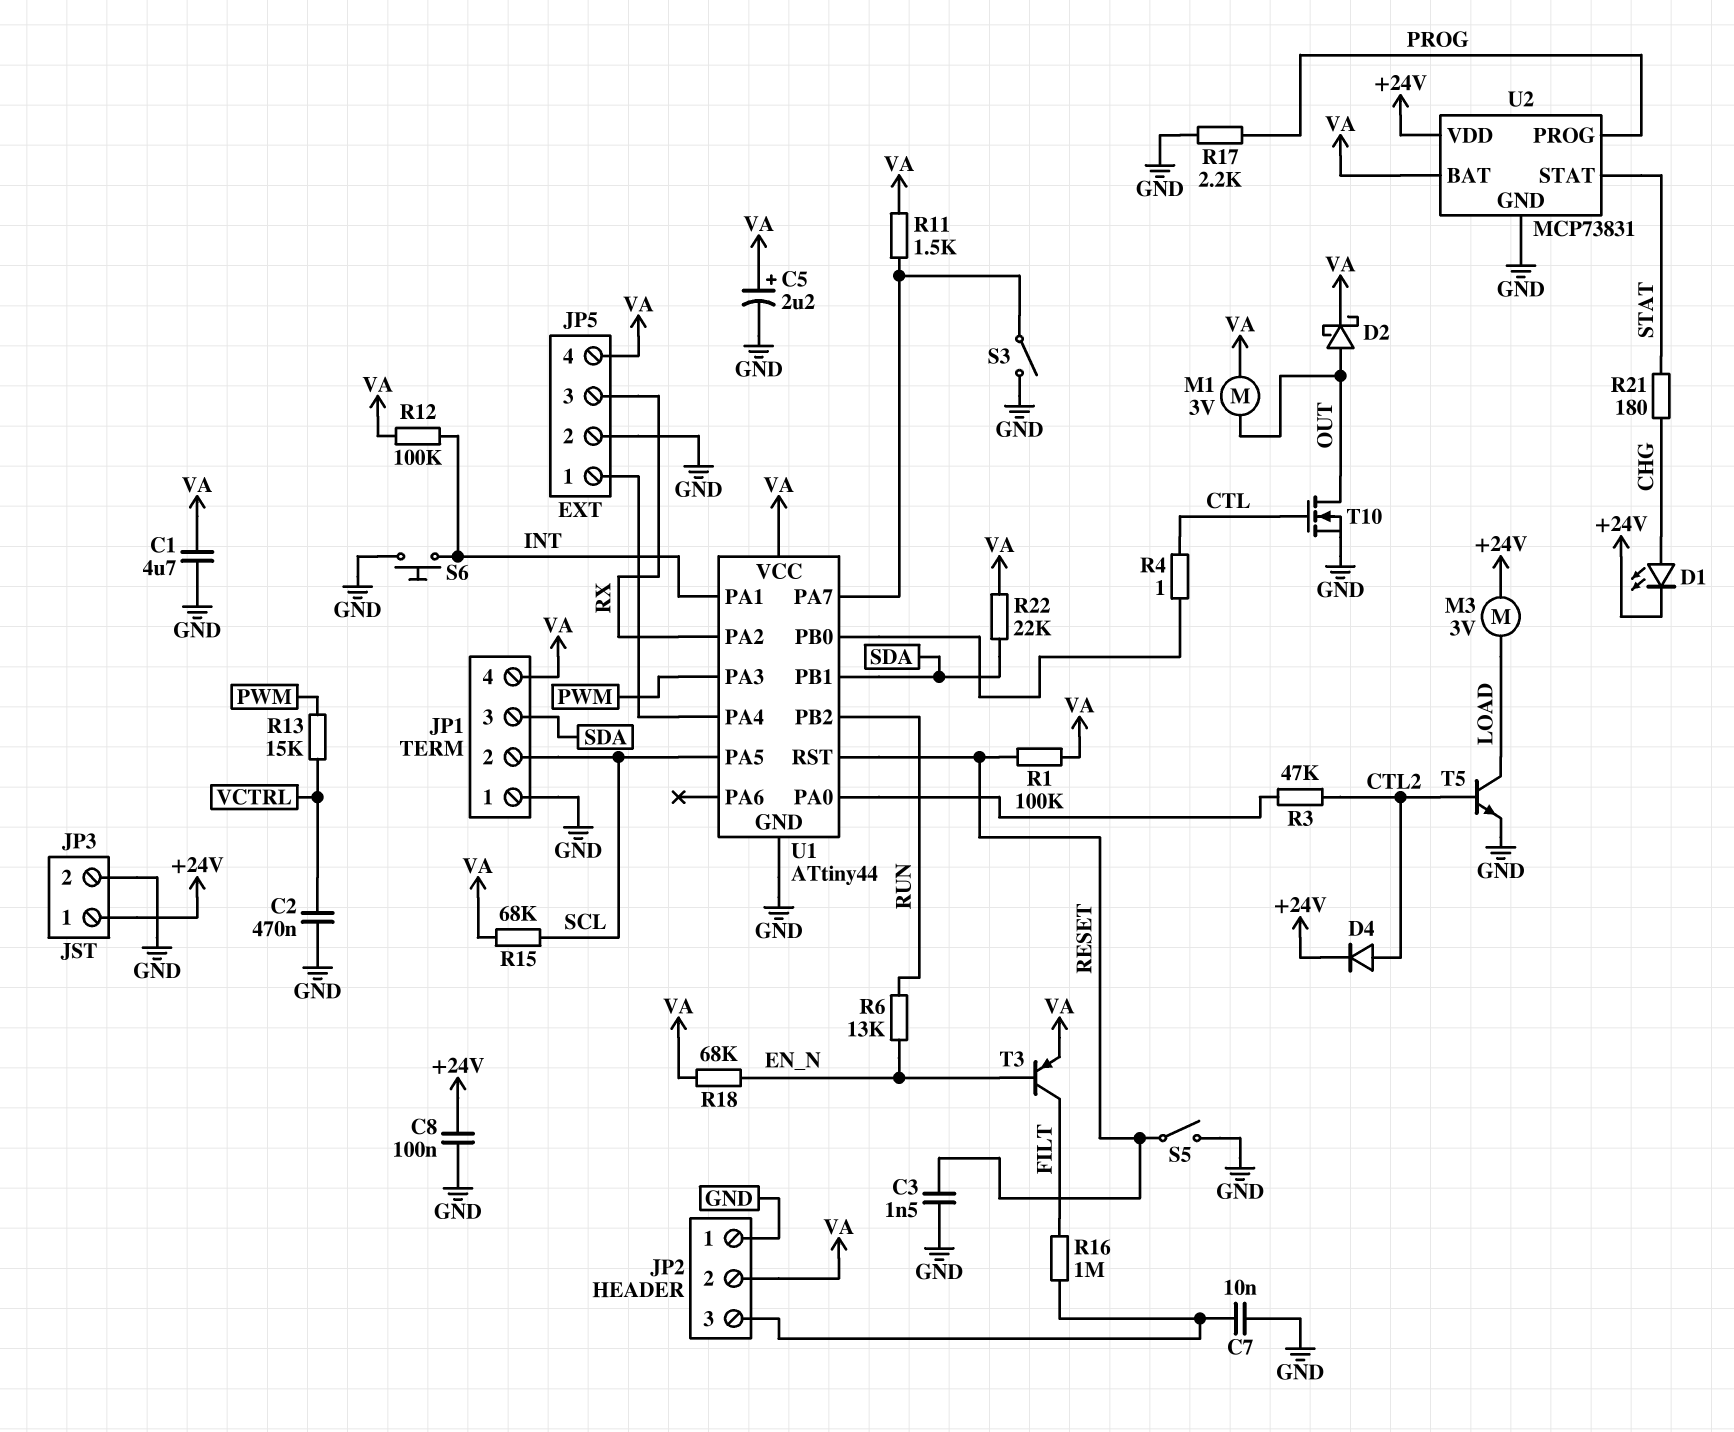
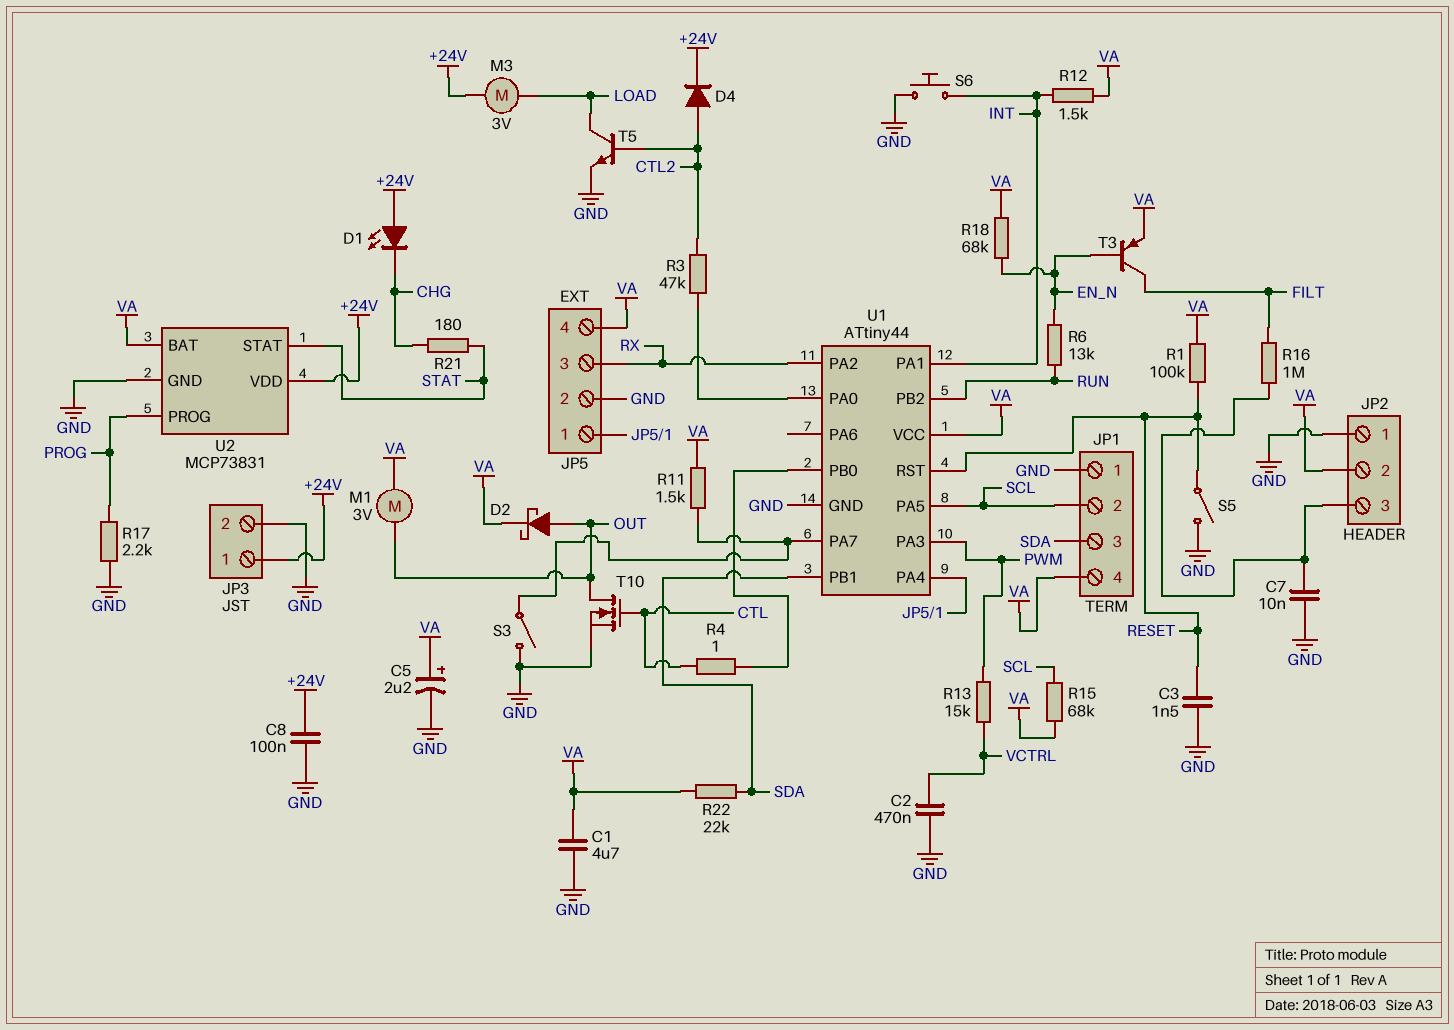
D1: LED (A CHG, K +24V) -> LED (A +24V, K CHG)
R12: 100k (INT, VA) -> 1.5k (INT, VA)

